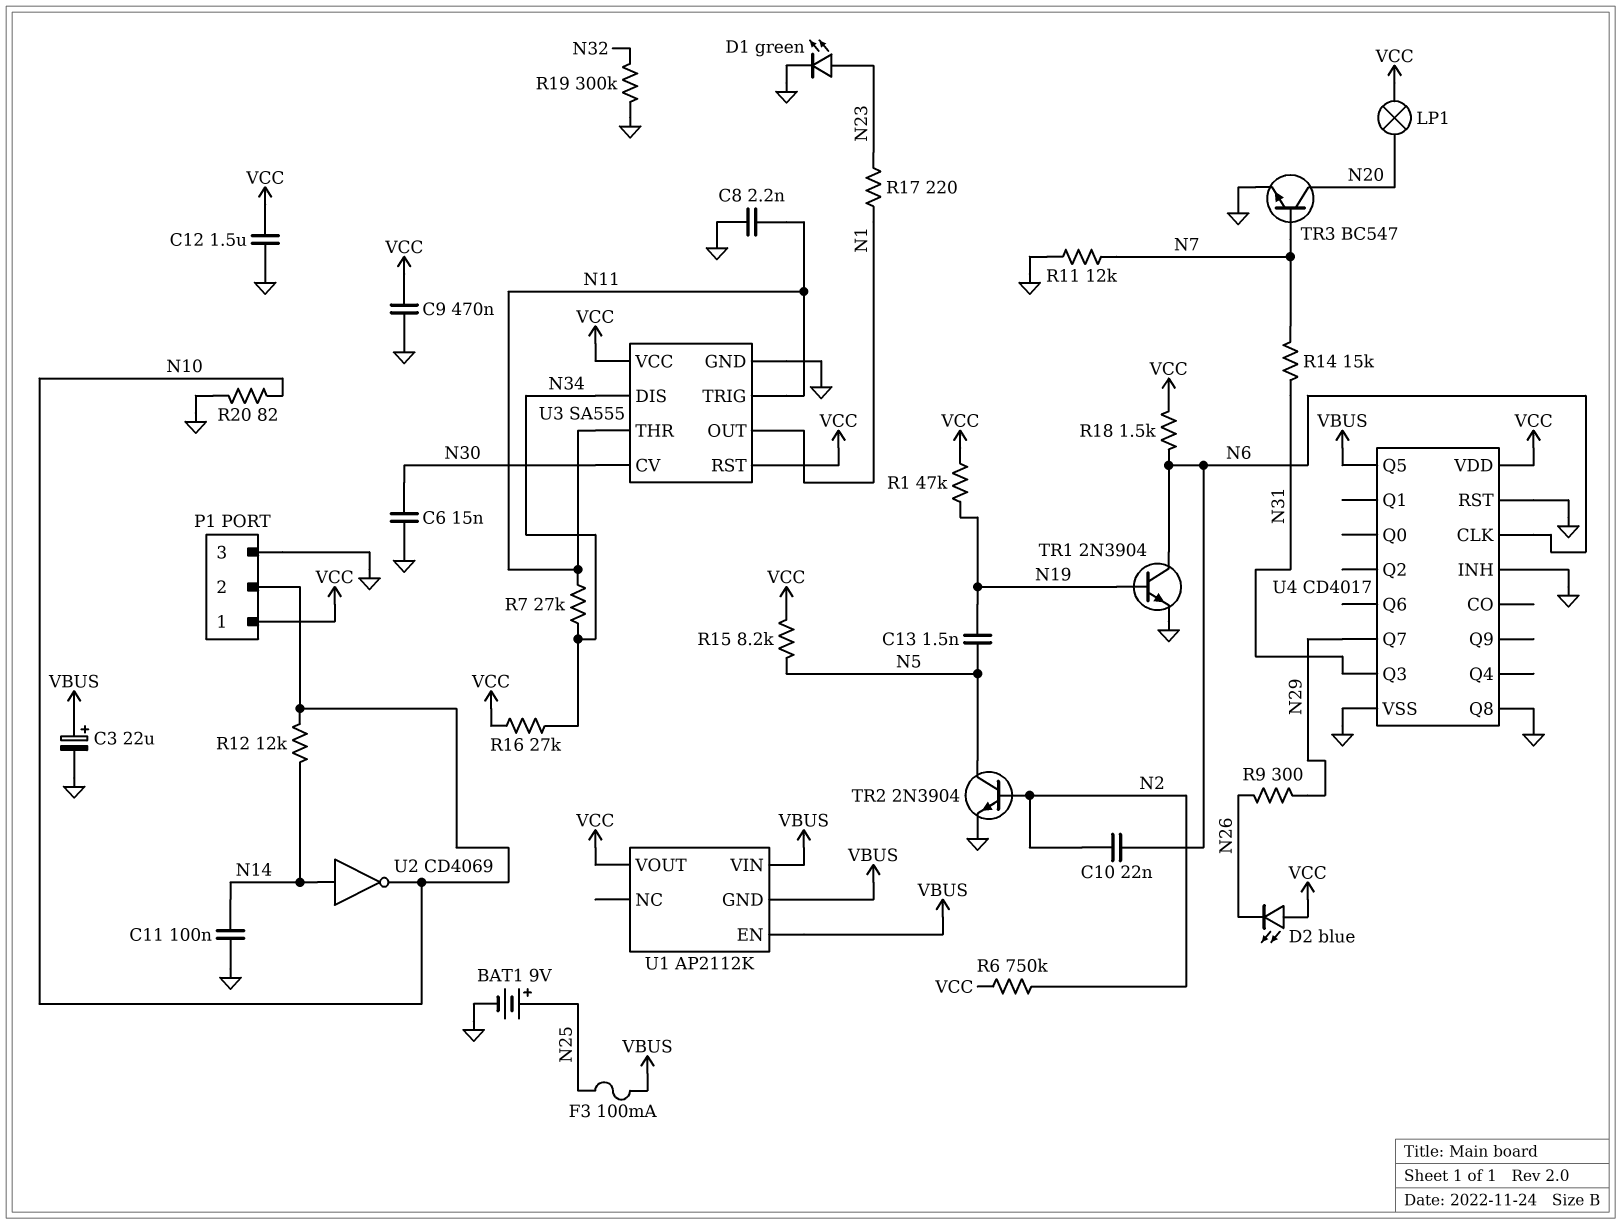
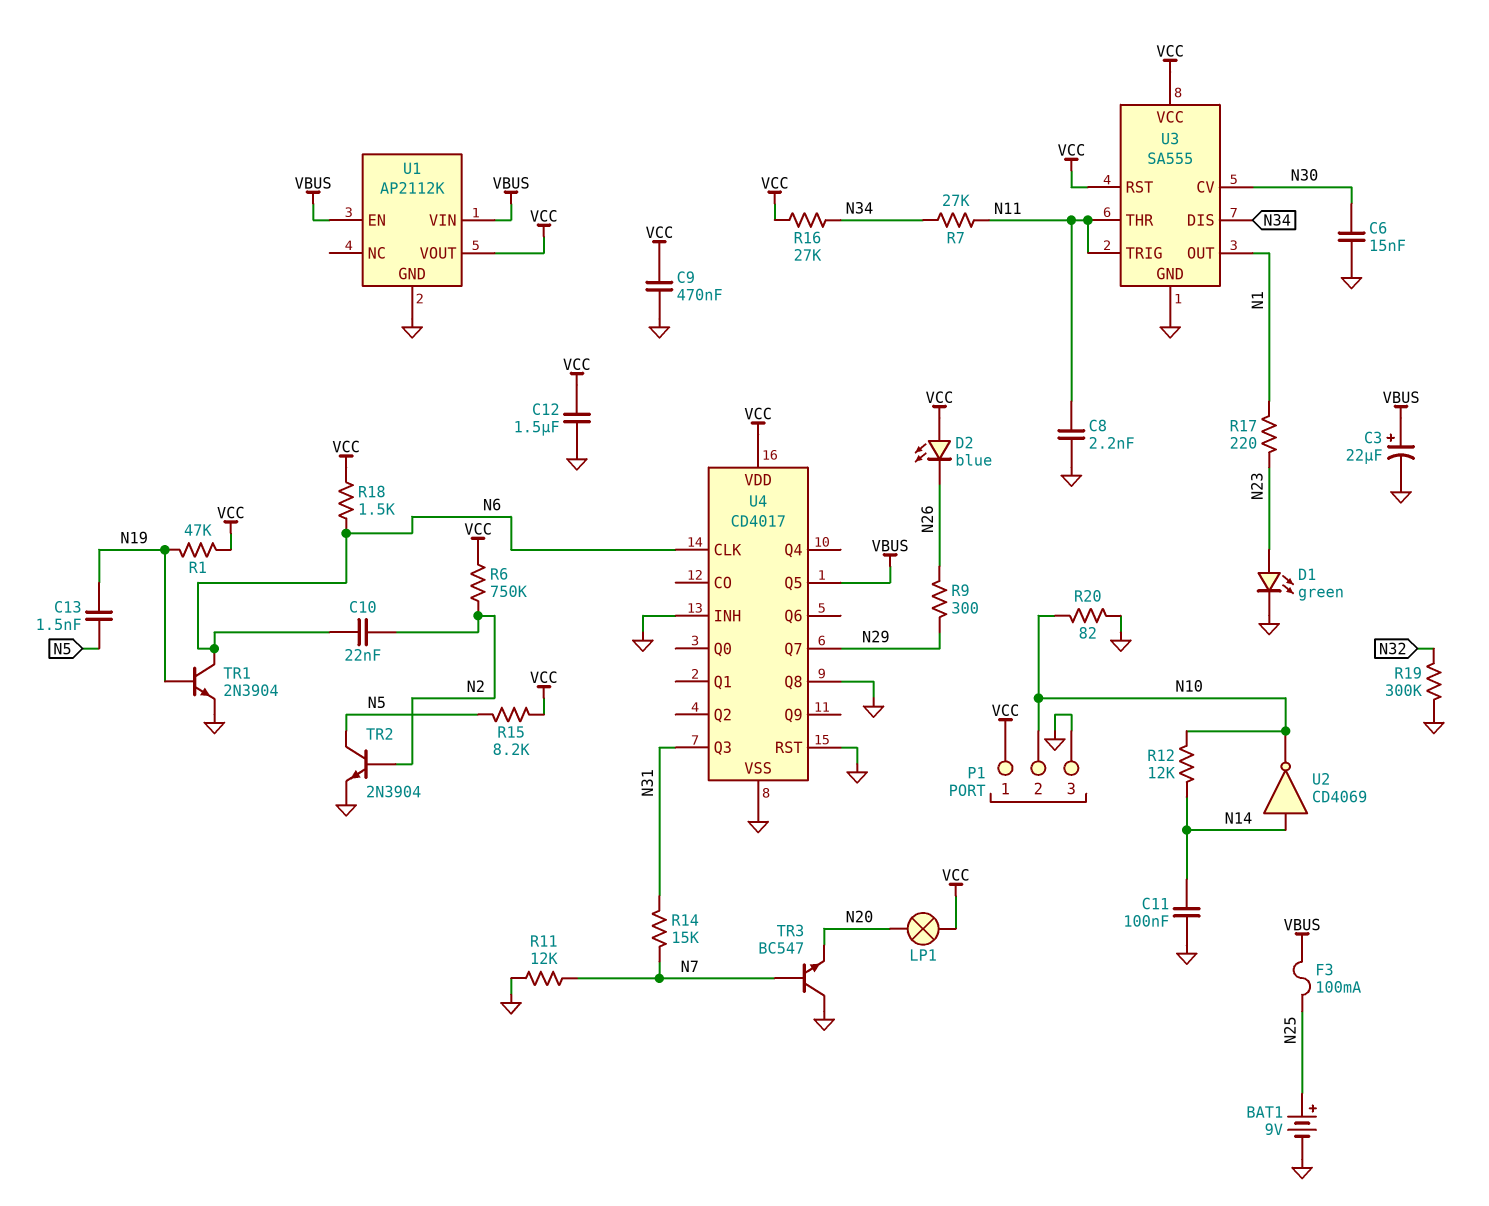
TR3: NPN BC547 (B N7, C N20, E GND) -> NPN BC547 (B N7, C GND, E N20)
U1 pin GND: VBUS -> GND

